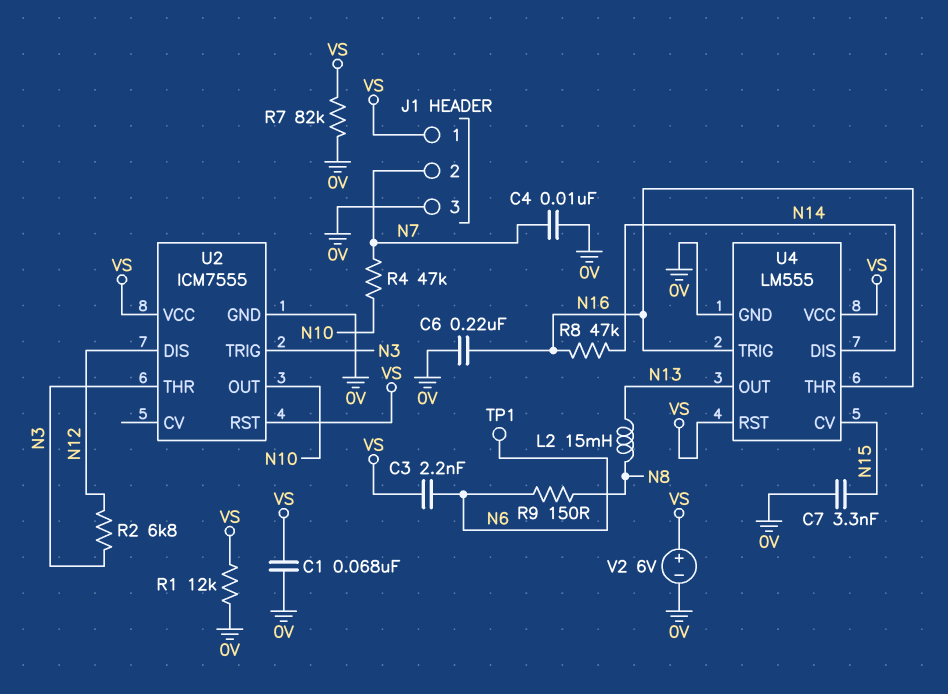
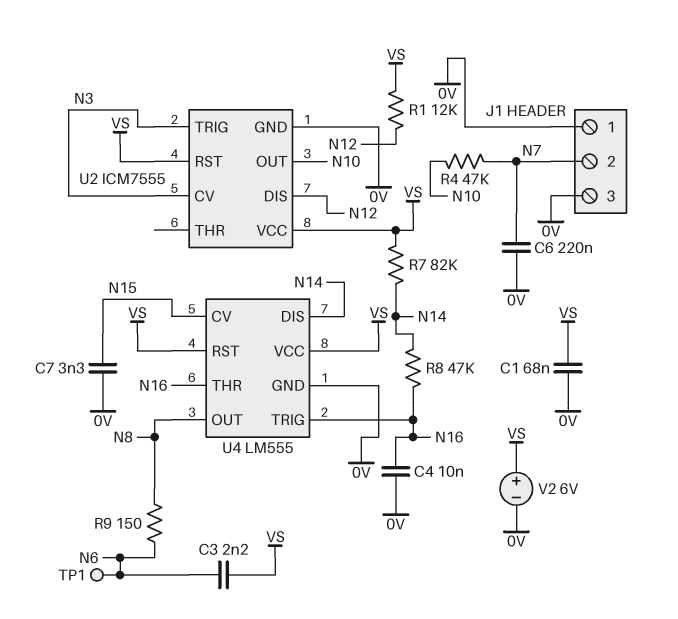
C4: 10nF (0V, N7) -> 10nF (0V, N16)
C6: 220nF (0V, N16) -> 220nF (0V, N7)
J1 pin 1: VS -> 0V
L2: 15mH (N8, N13) -> none
R1: 12k (0V, VS) -> 12k (N12, VS)
R2: 6.8k (N3, N12) -> none
R7: 82k (0V, VS) -> 82k (N14, VS)
U2 pin CV: none -> N3
U2 pin THR: N3 -> none
U4 pin OUT: N13 -> N8

